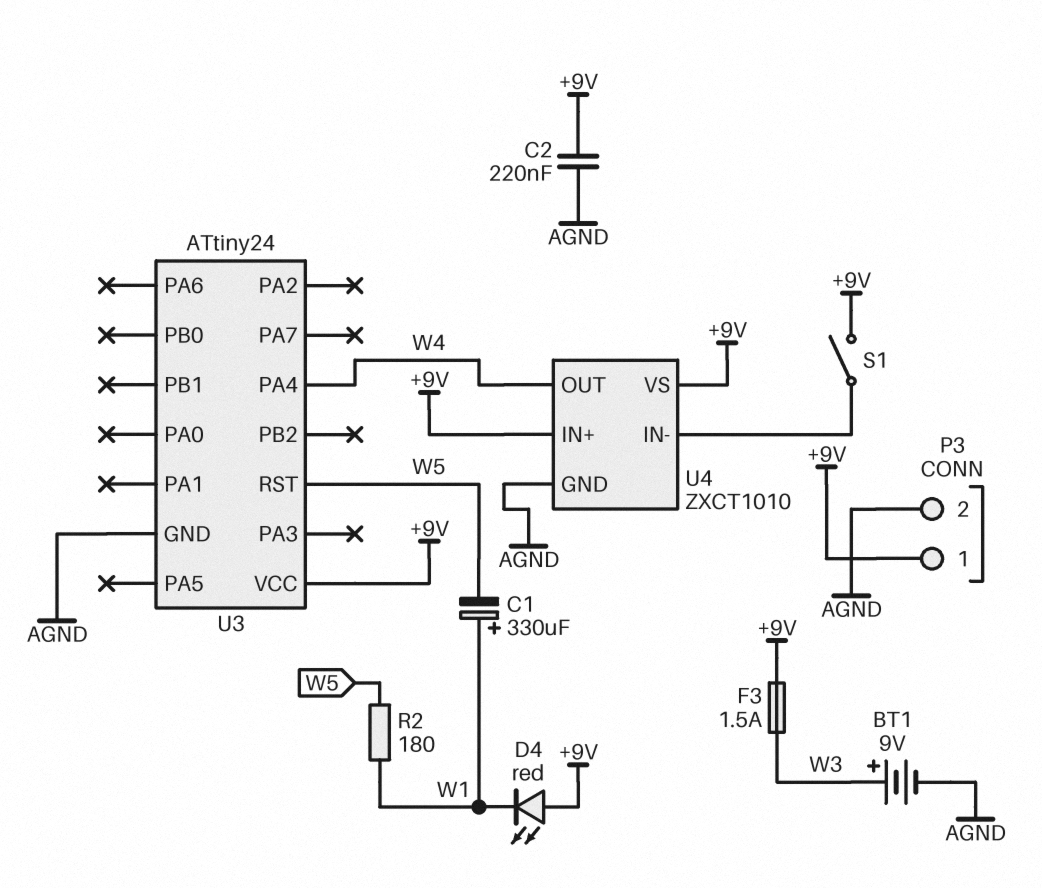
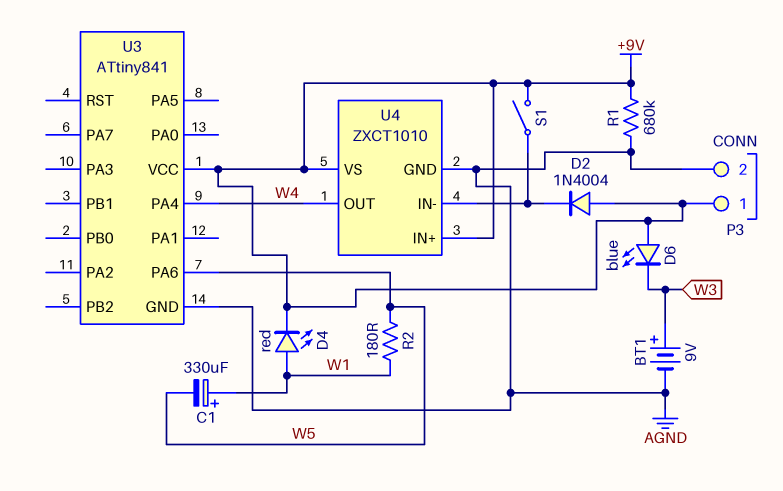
C2: 220nF (+9V, AGND) -> none
D2: none -> diode 1N4004 (A +9V, K U4/IN-)
D4: LED red (A +9V, K W1) -> LED red (A W1, K +9V)
D6: none -> LED blue (A +9V, K W3)
F3: 1.5A (+9V, W3) -> none
R1: none -> 680k (+9V, AGND)
U3: ATtiny24 -> ATtiny841
U3 pin PA6: none -> W5
U3 pin RST: W5 -> none

